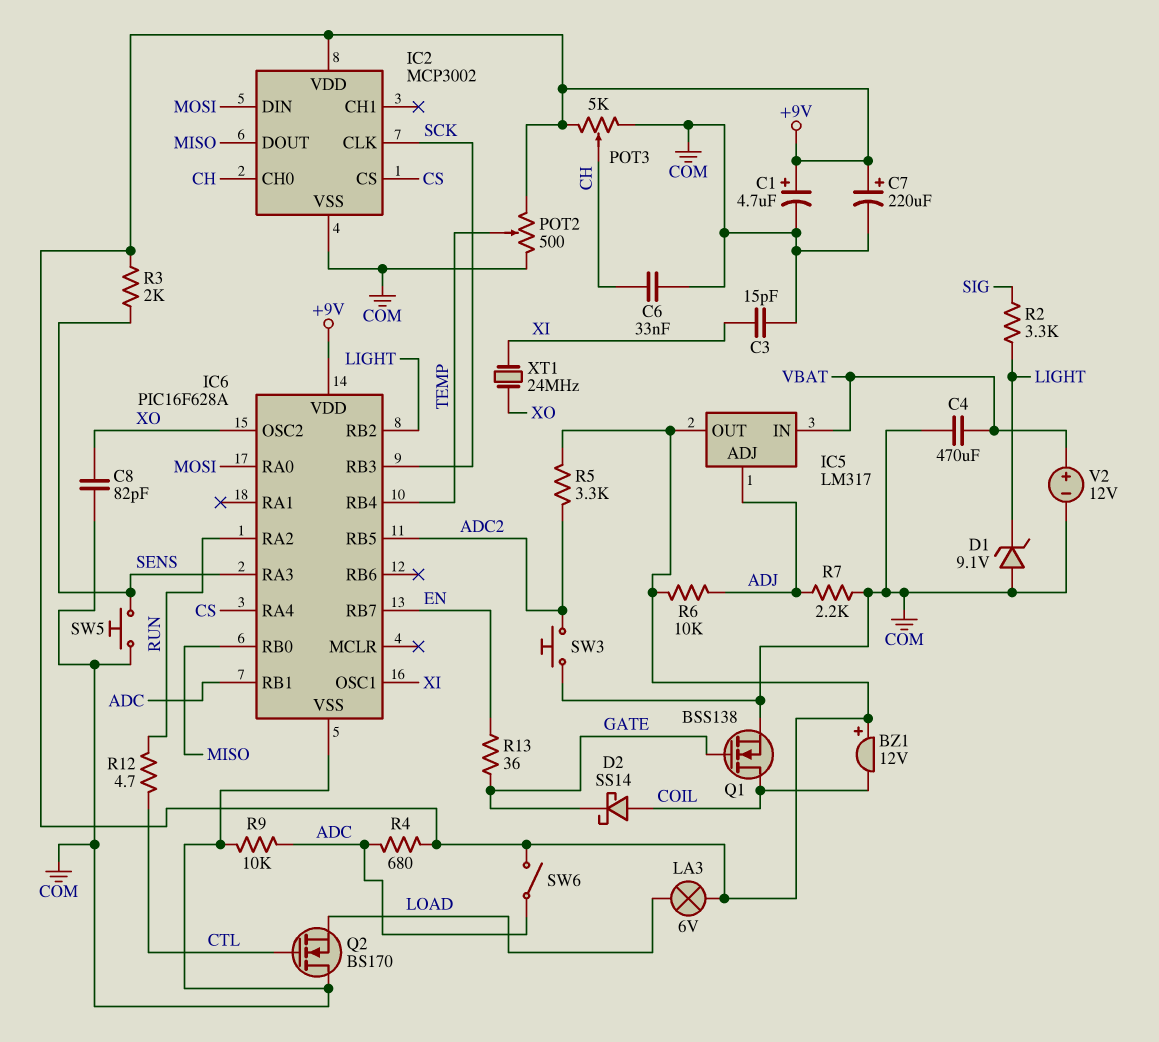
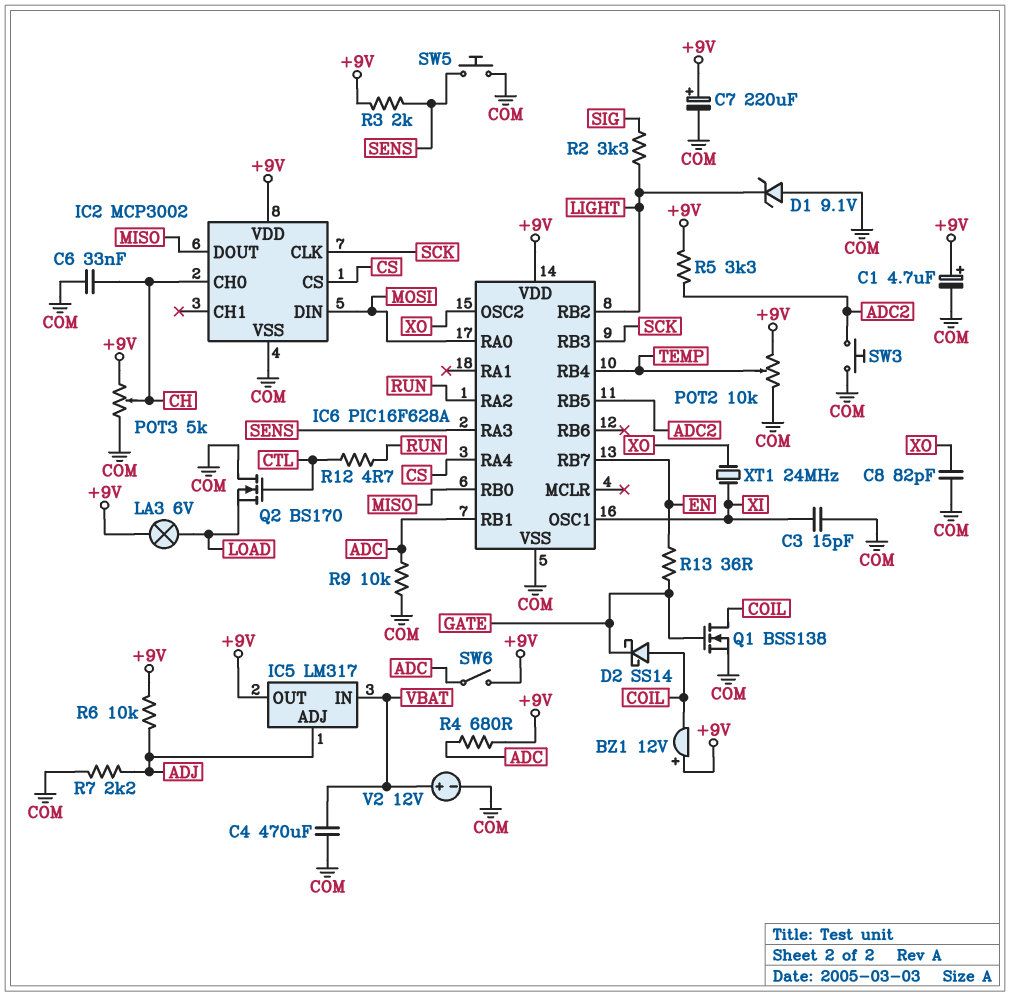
POT2: 500 (+9V, COM, wiper TEMP) -> 10k (+9V, COM, wiper TEMP)

